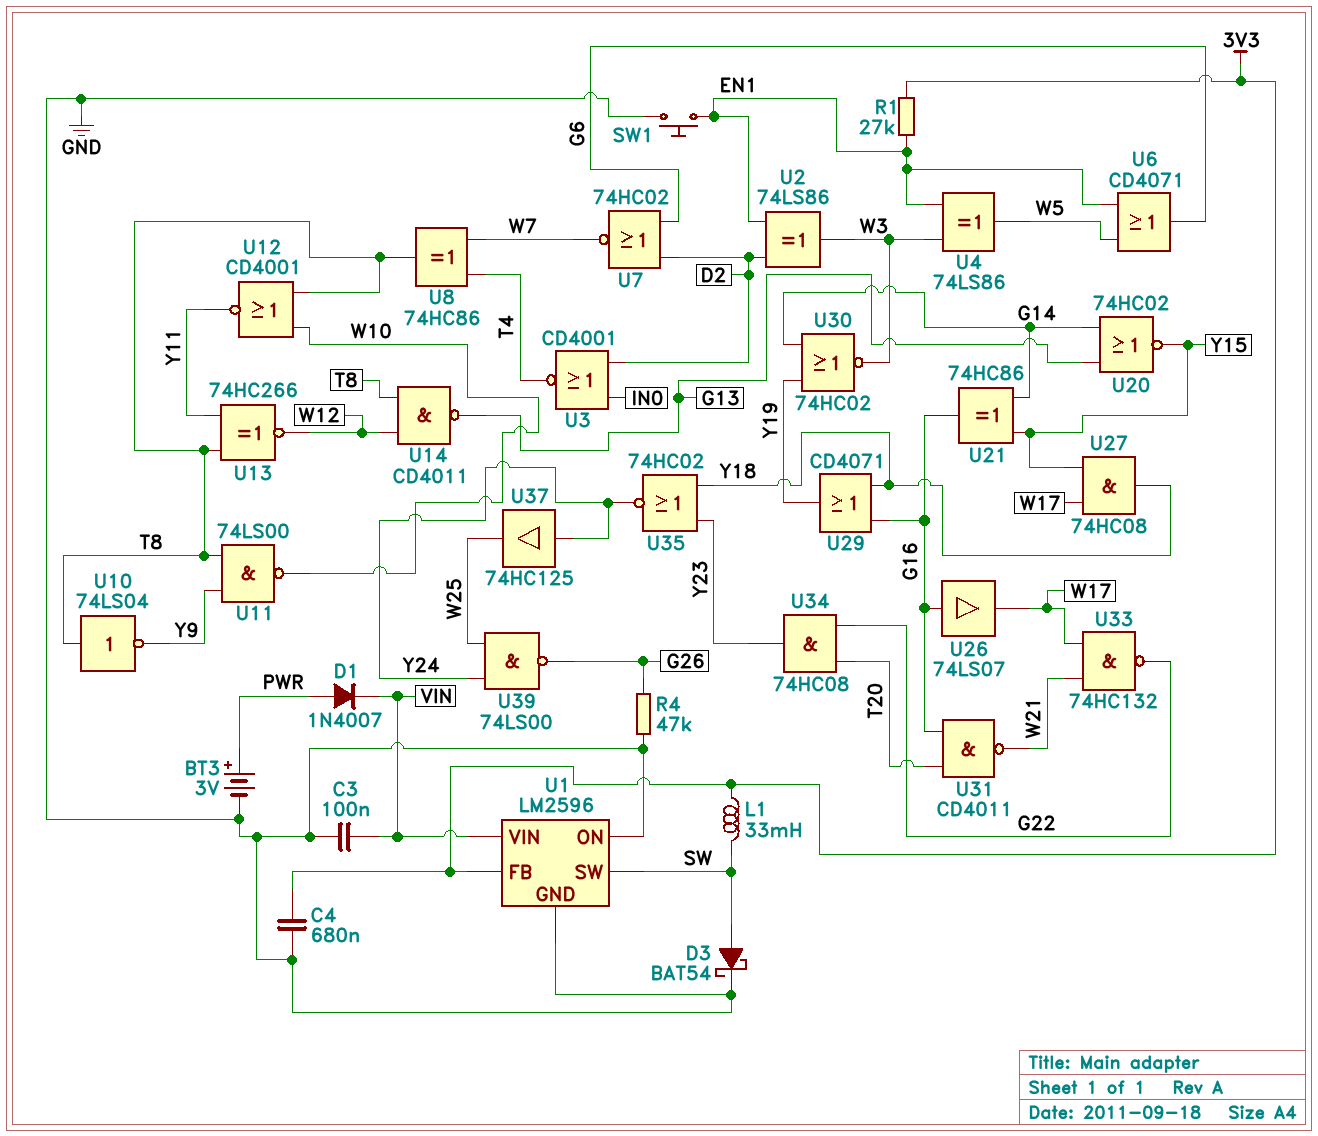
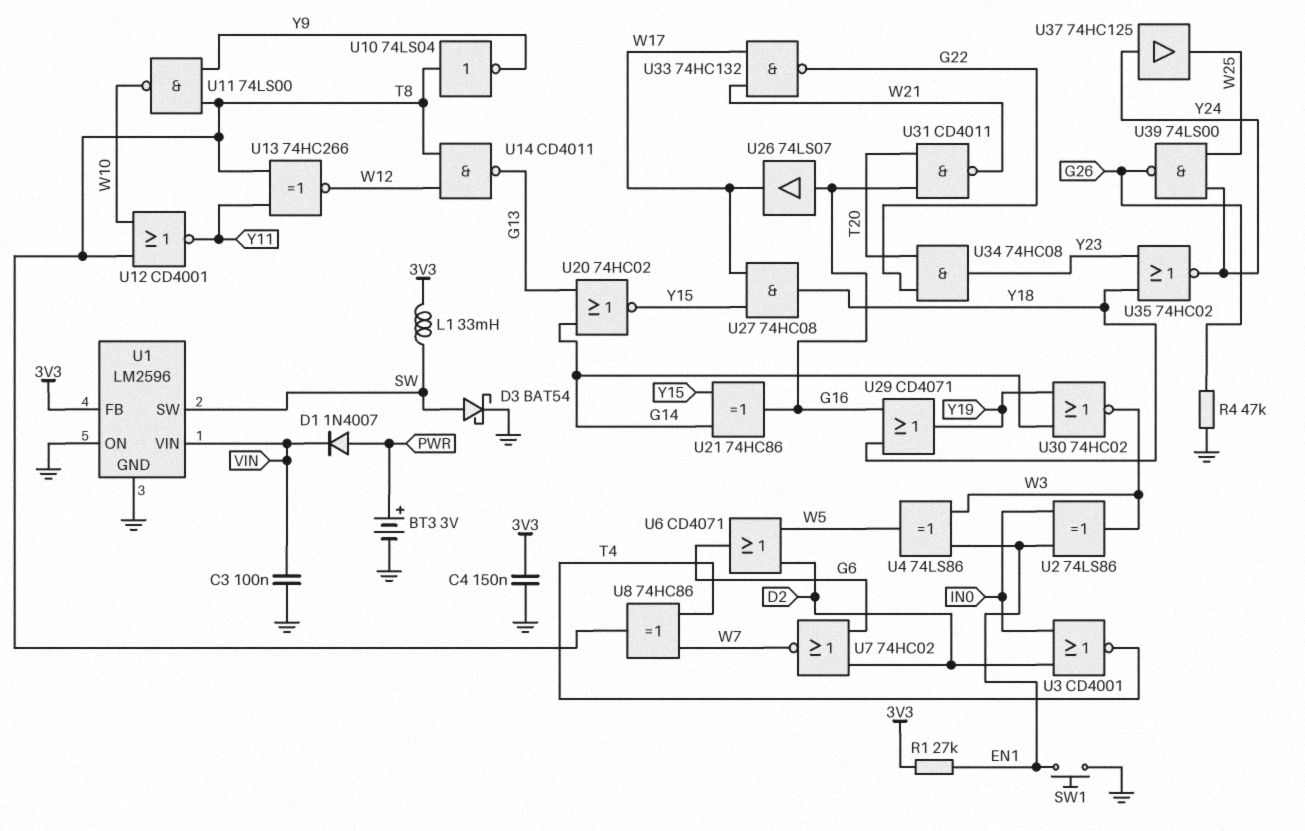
C4: 680nF (3V3, GND) -> 150nF (3V3, GND)
U2: XOR 74LS86 (in D2, in EN1, out W3) -> XOR 74LS86 (in EN1, in IN0, out W3)
U6: OR CD4071 (in EN1, in W5, out G6) -> OR CD4071 (in D2, in W5, out G6)

